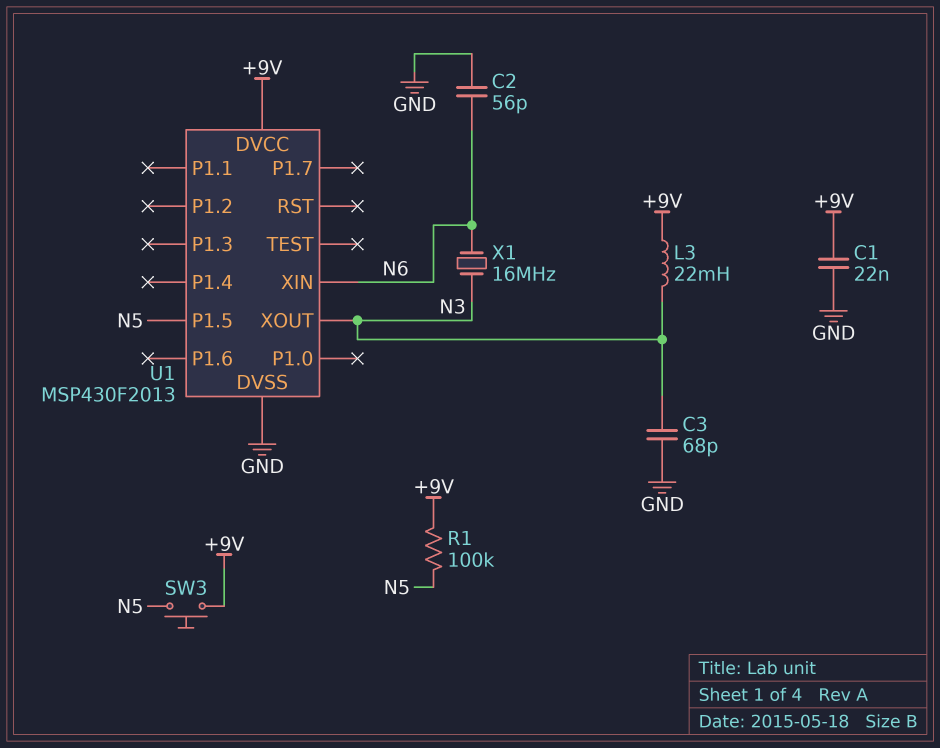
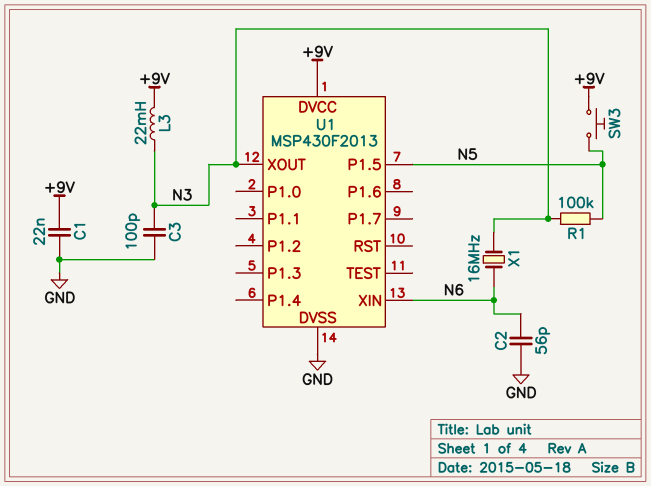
C3: 68pF (GND, N3) -> 100pF (GND, N3)
R1: 100k (+9V, N5) -> 100k (N3, N5)

